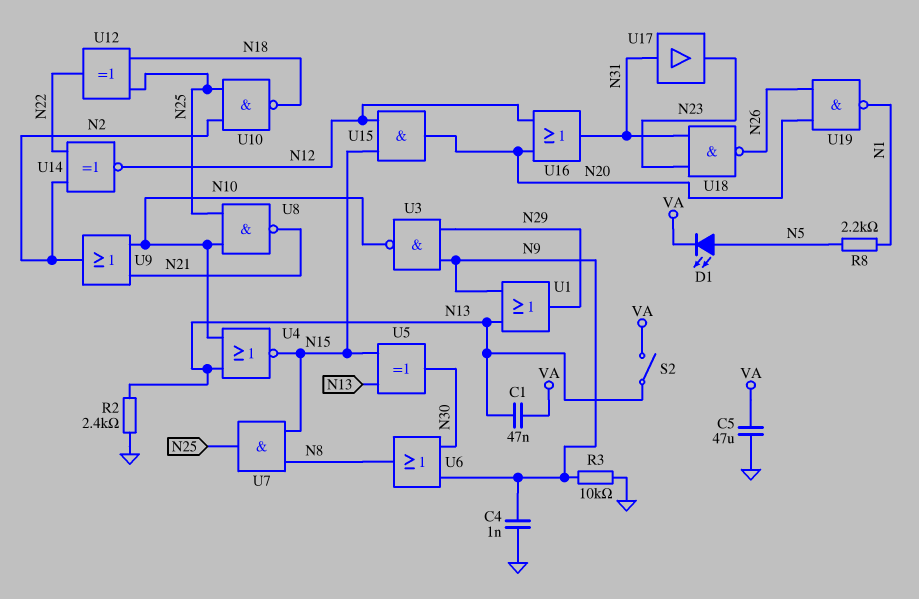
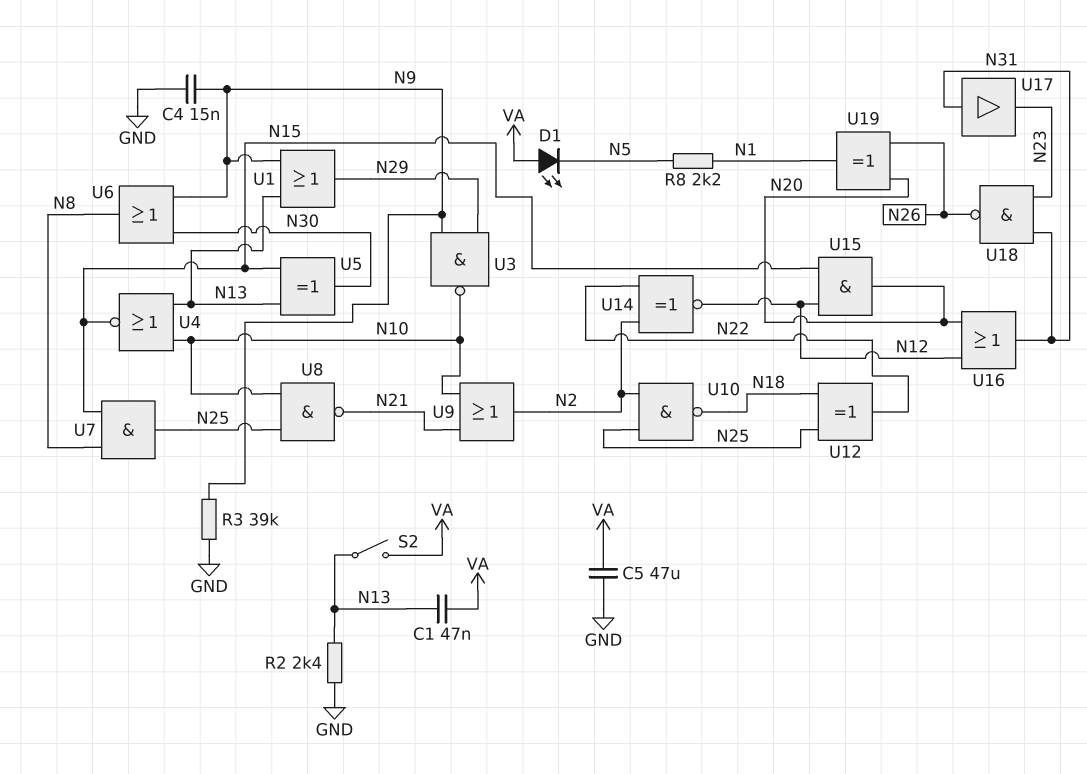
C4: 1nF (GND, N9) -> 15nF (GND, N9)
D1: LED (A N5, K VA) -> LED (A VA, K N5)
R3: 10k (GND, N9) -> 39k (GND, N9)
U19: NAND (in N20, in N26, out N1) -> XOR (in N20, in N26, out N1)

